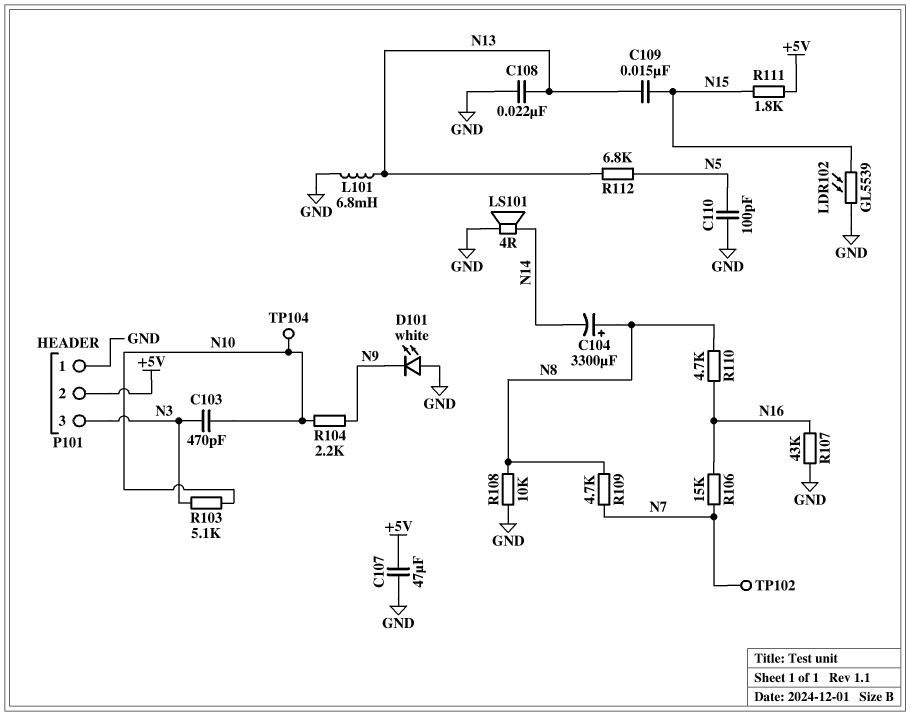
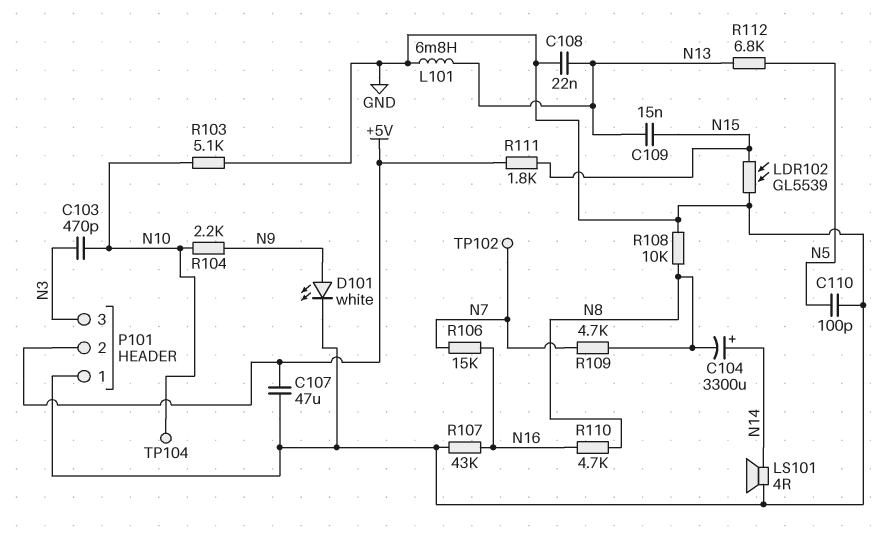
C104: 3300uF (plus N8, minus N14) -> 3300uF (plus N14, minus N8)
D101: LED white (A GND, K N9) -> LED white (A N9, K GND)
R103: 5.1k (N3, N10) -> 5.1k (GND, N10)

